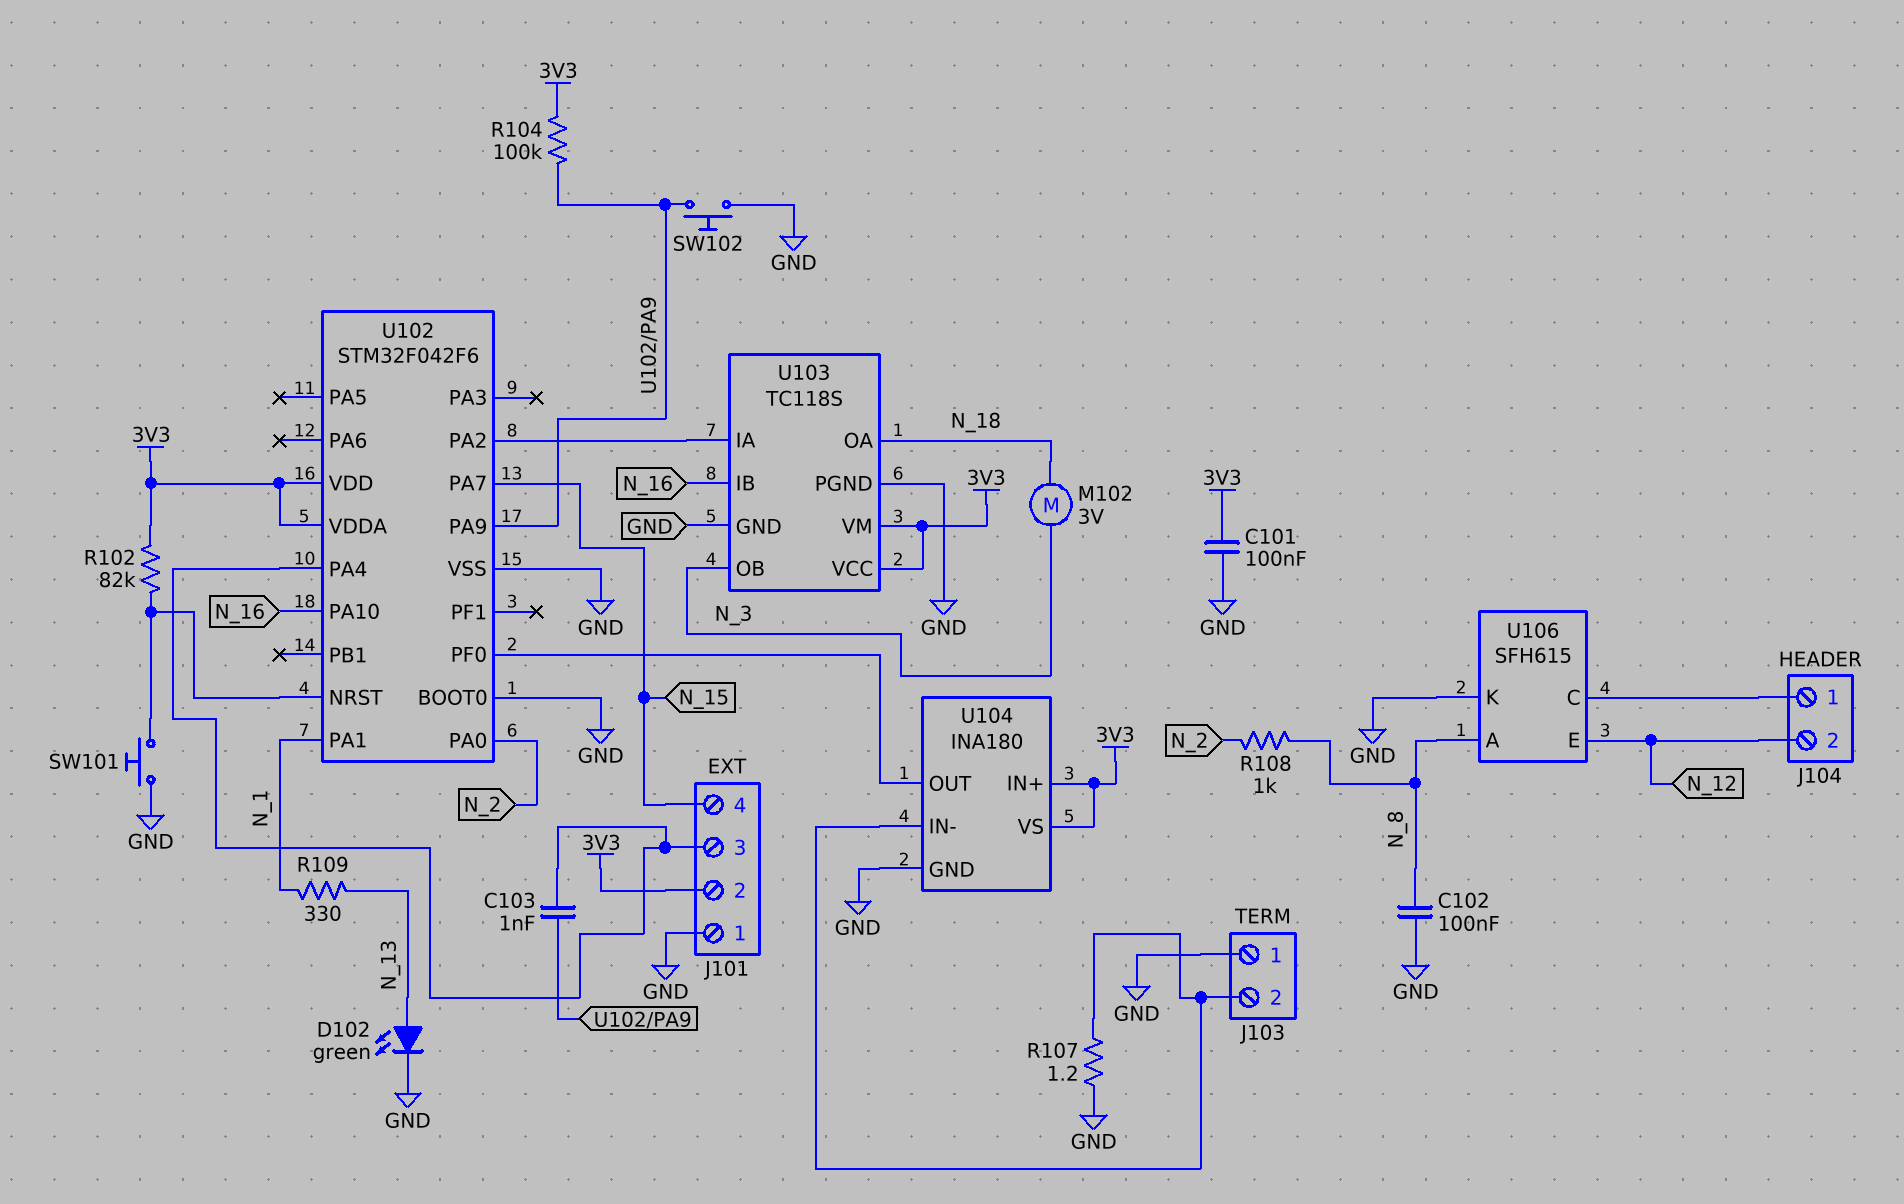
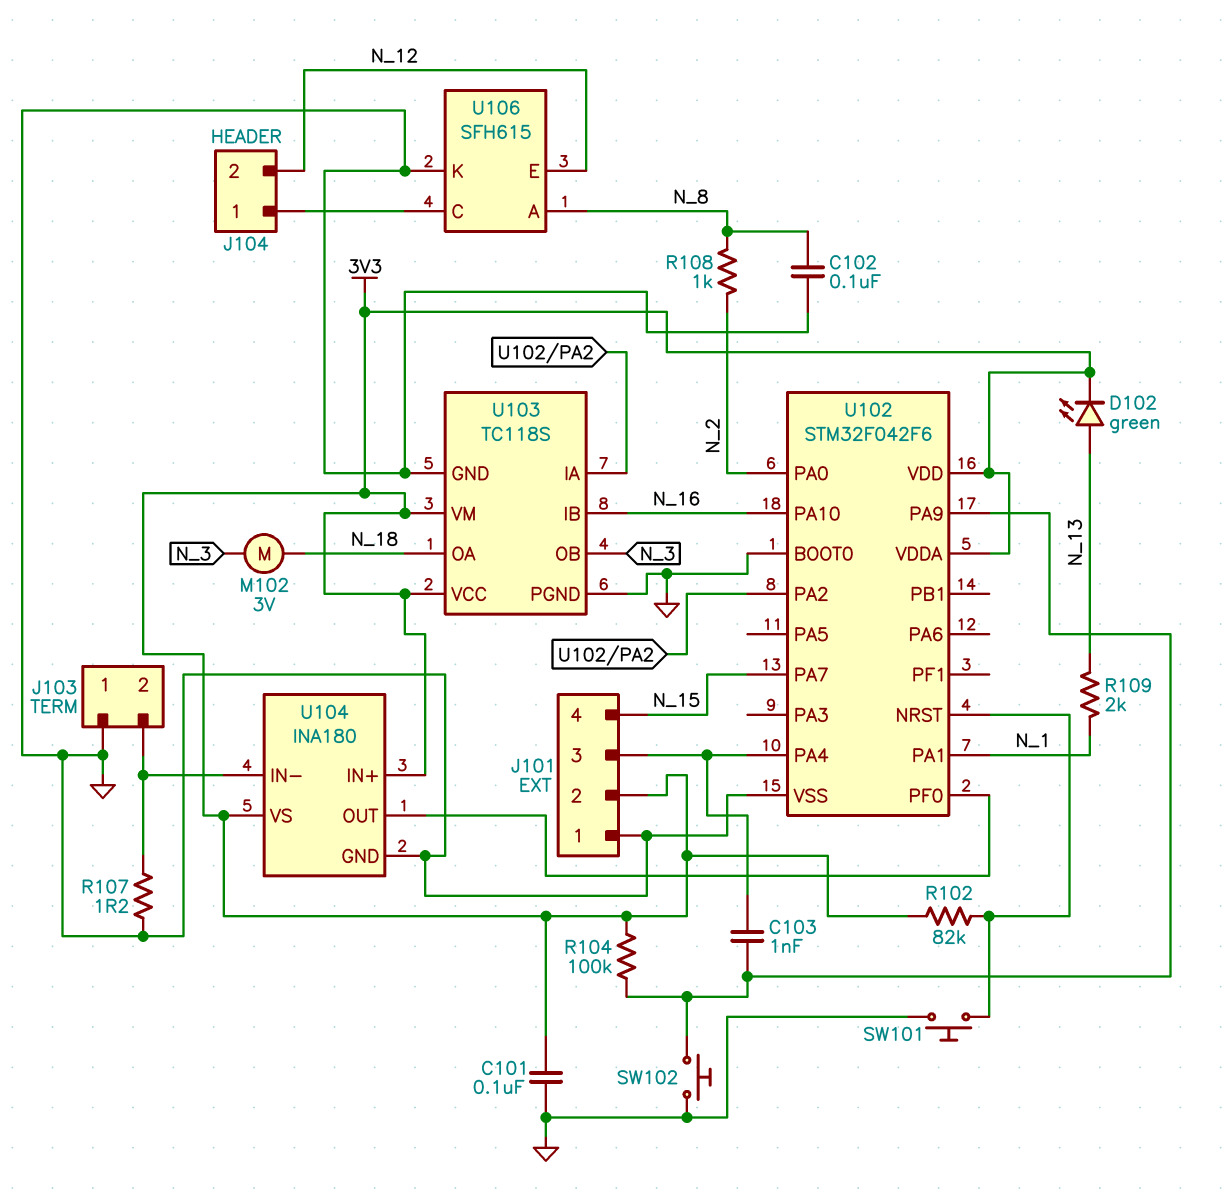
D102: LED green (A N_13, K GND) -> LED green (A N_13, K 3V3)
R109: 330 (N_1, N_13) -> 2k (N_1, N_13)

